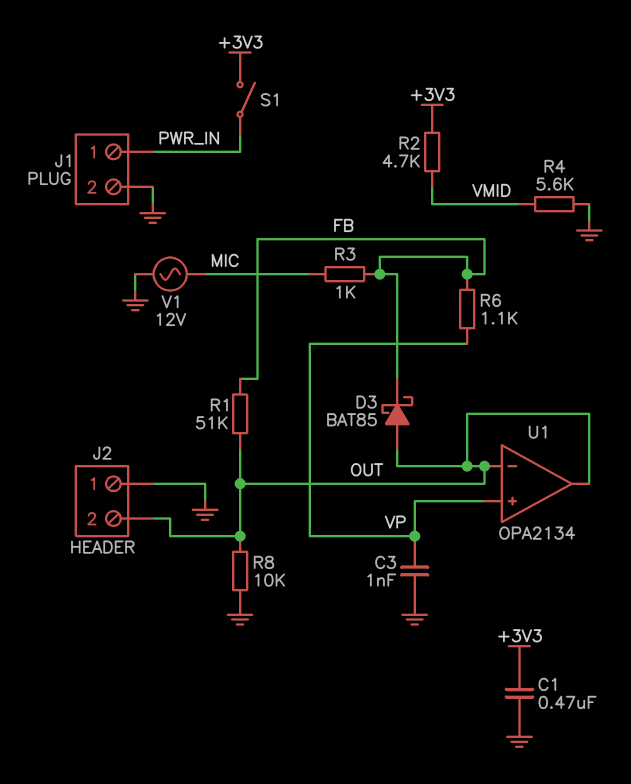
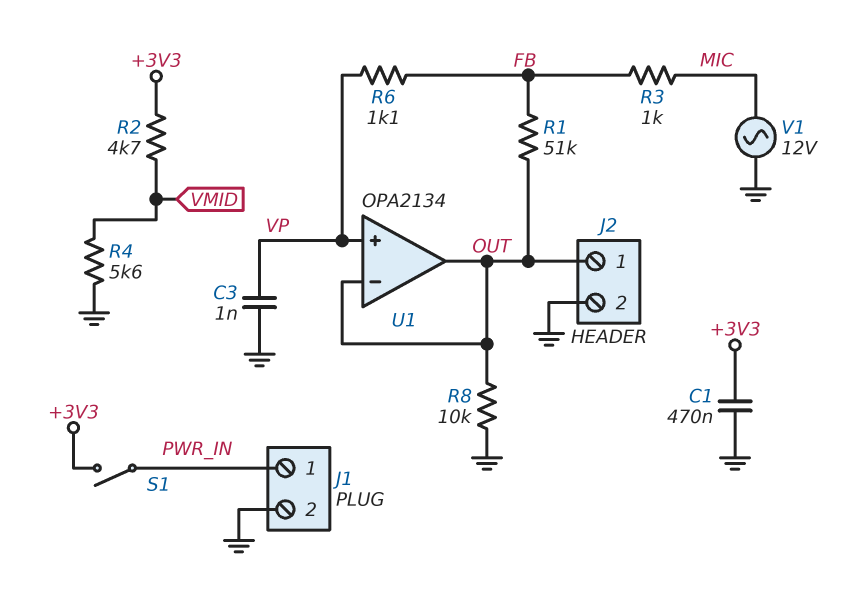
D3: schottky BAT85 (A OUT, K FB) -> none
J2 pin 1: GND -> OUT
J2 pin 2: OUT -> GND

